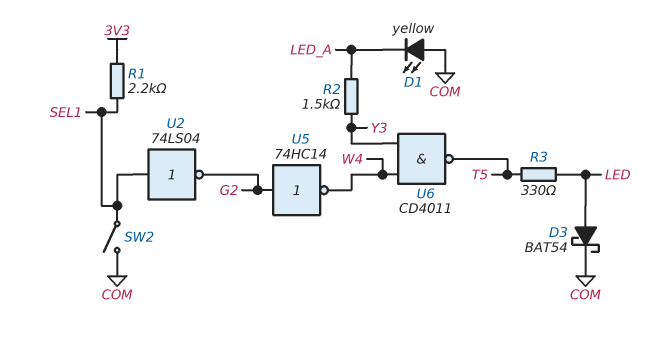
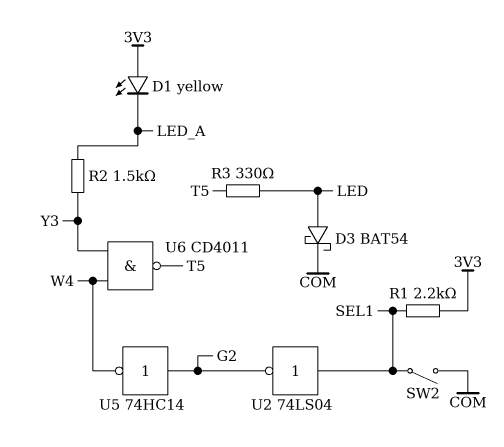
D1: LED yellow (A COM, K LED_A) -> LED yellow (A 3V3, K LED_A)

